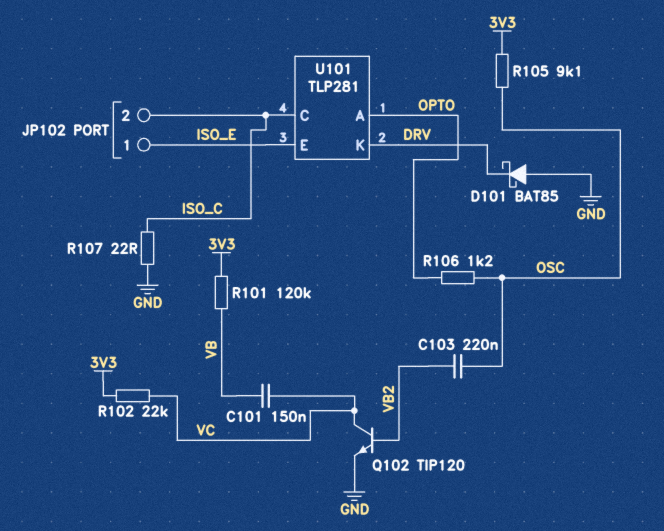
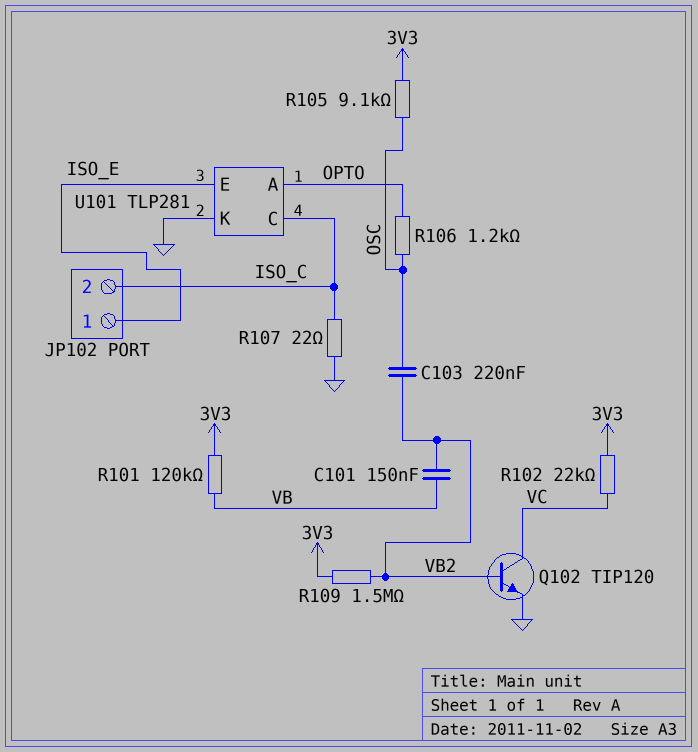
C101: 150nF (VB, VC) -> 150nF (VB, VB2)
D101: schottky BAT85 (A GND, K DRV) -> none
R109: none -> 1.5M (3V3, VB2)
U101 pin K: DRV -> GND

